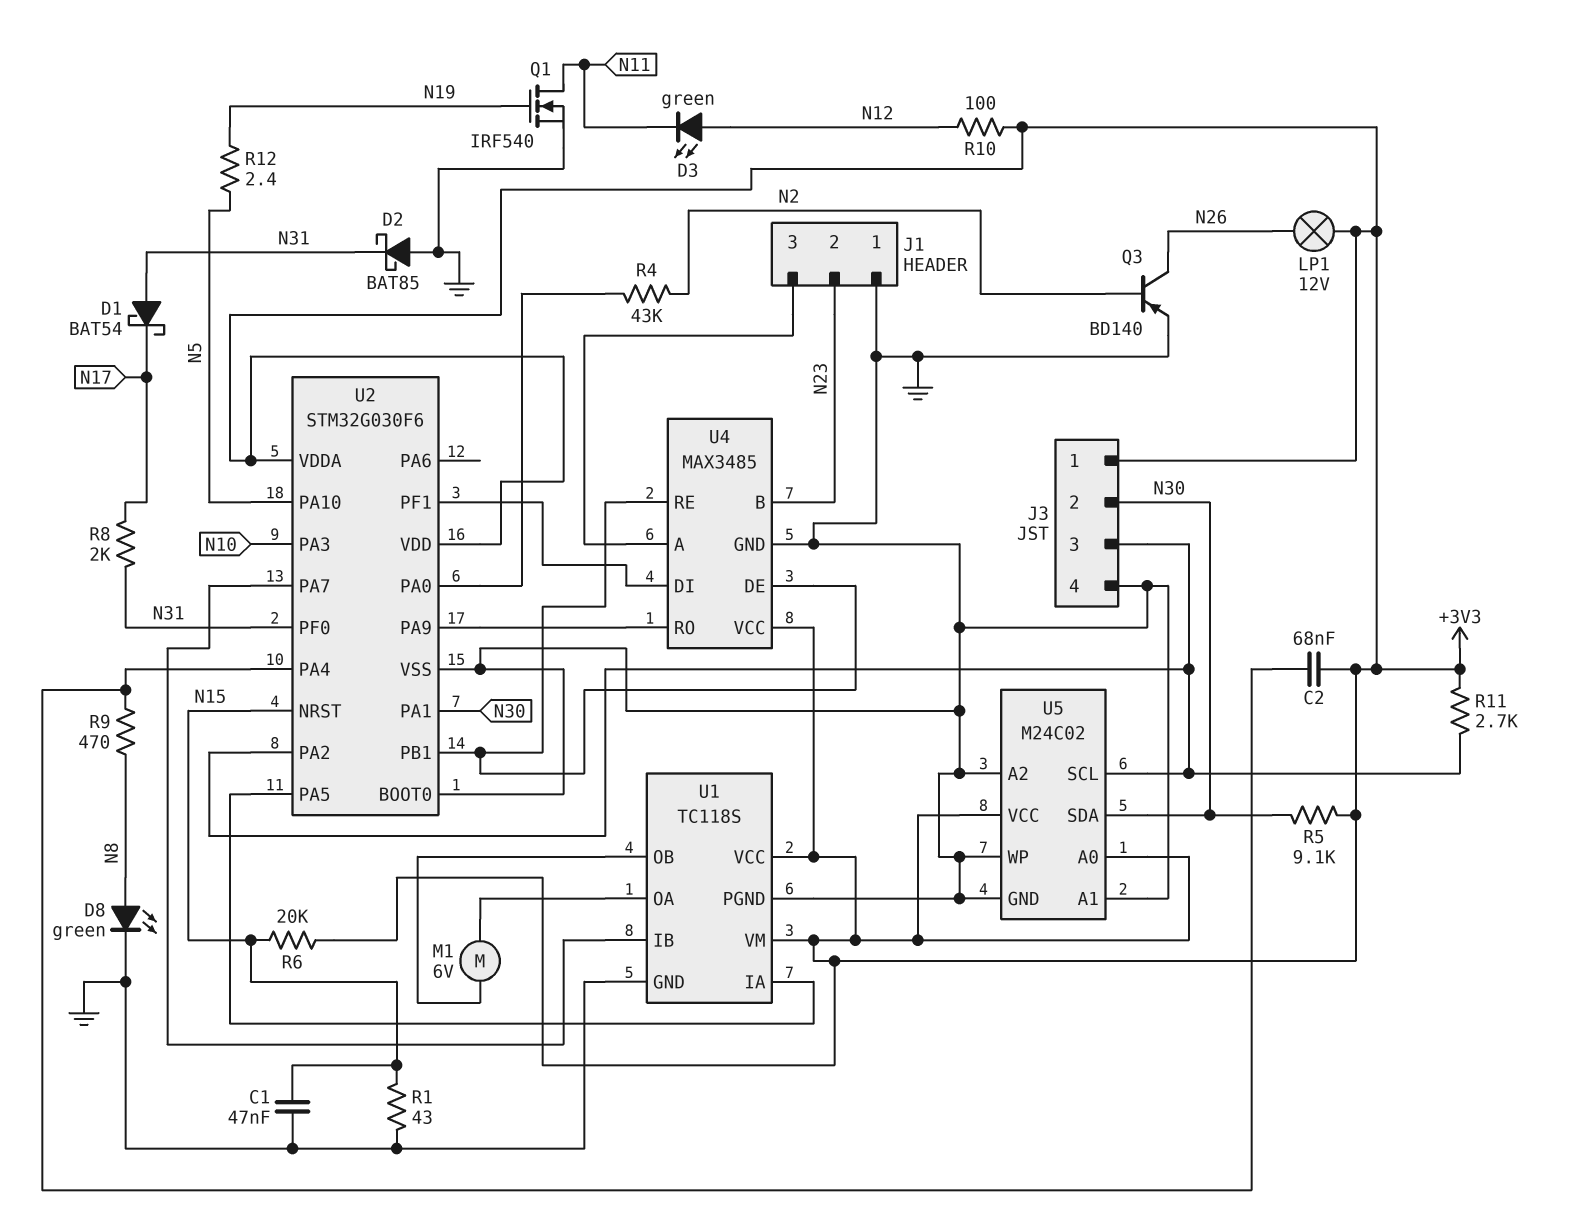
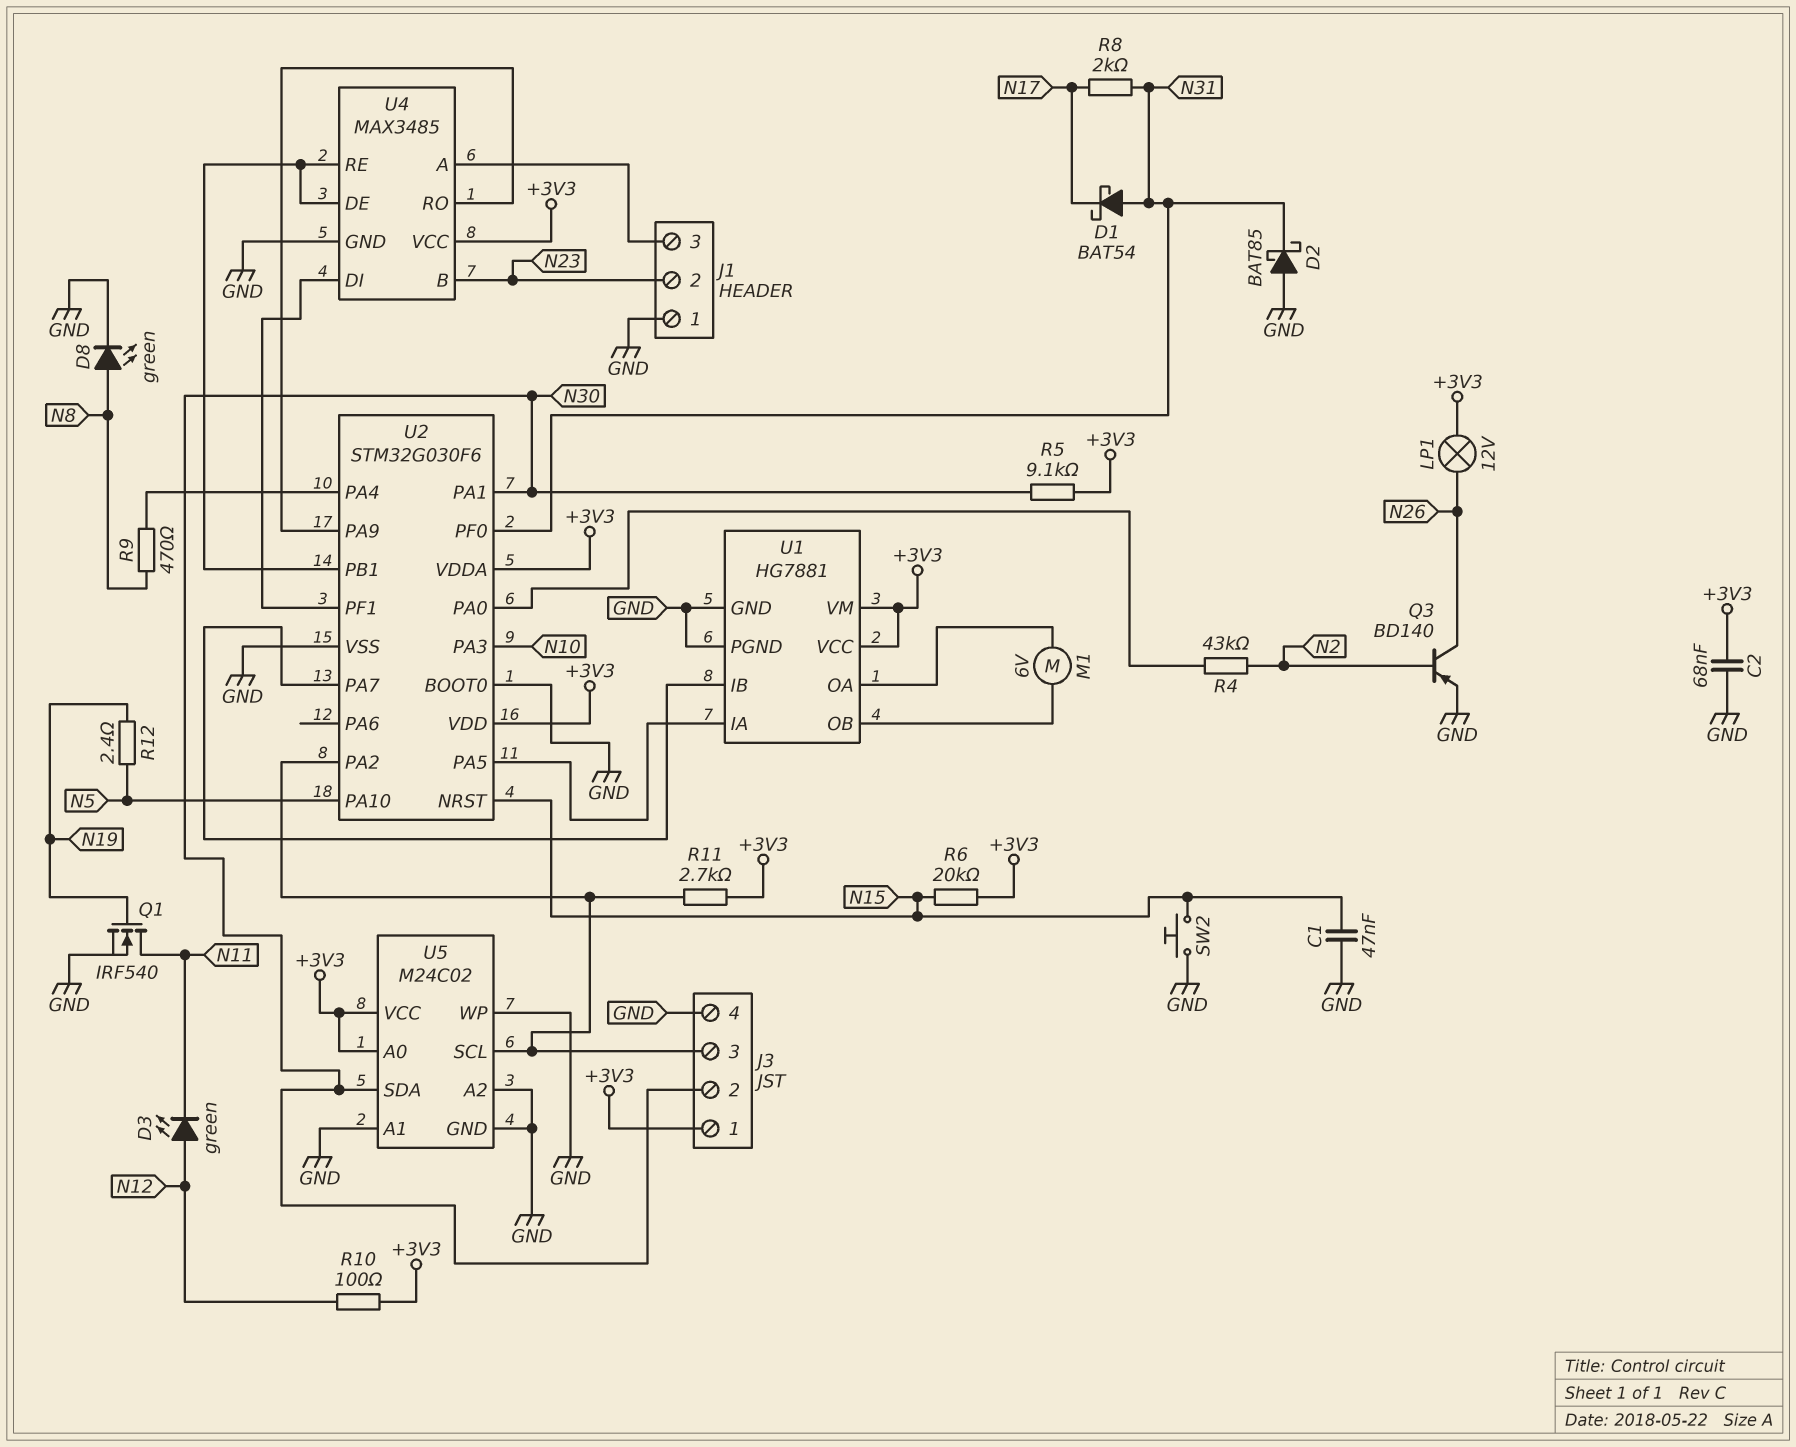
C2: 68nF (+3V3, U2/PA4) -> 68nF (+3V3, GND)
R1: 43 (GND, N15) -> none
SW2: none -> button (GND, N15)
U1: TC118S -> HG7881

